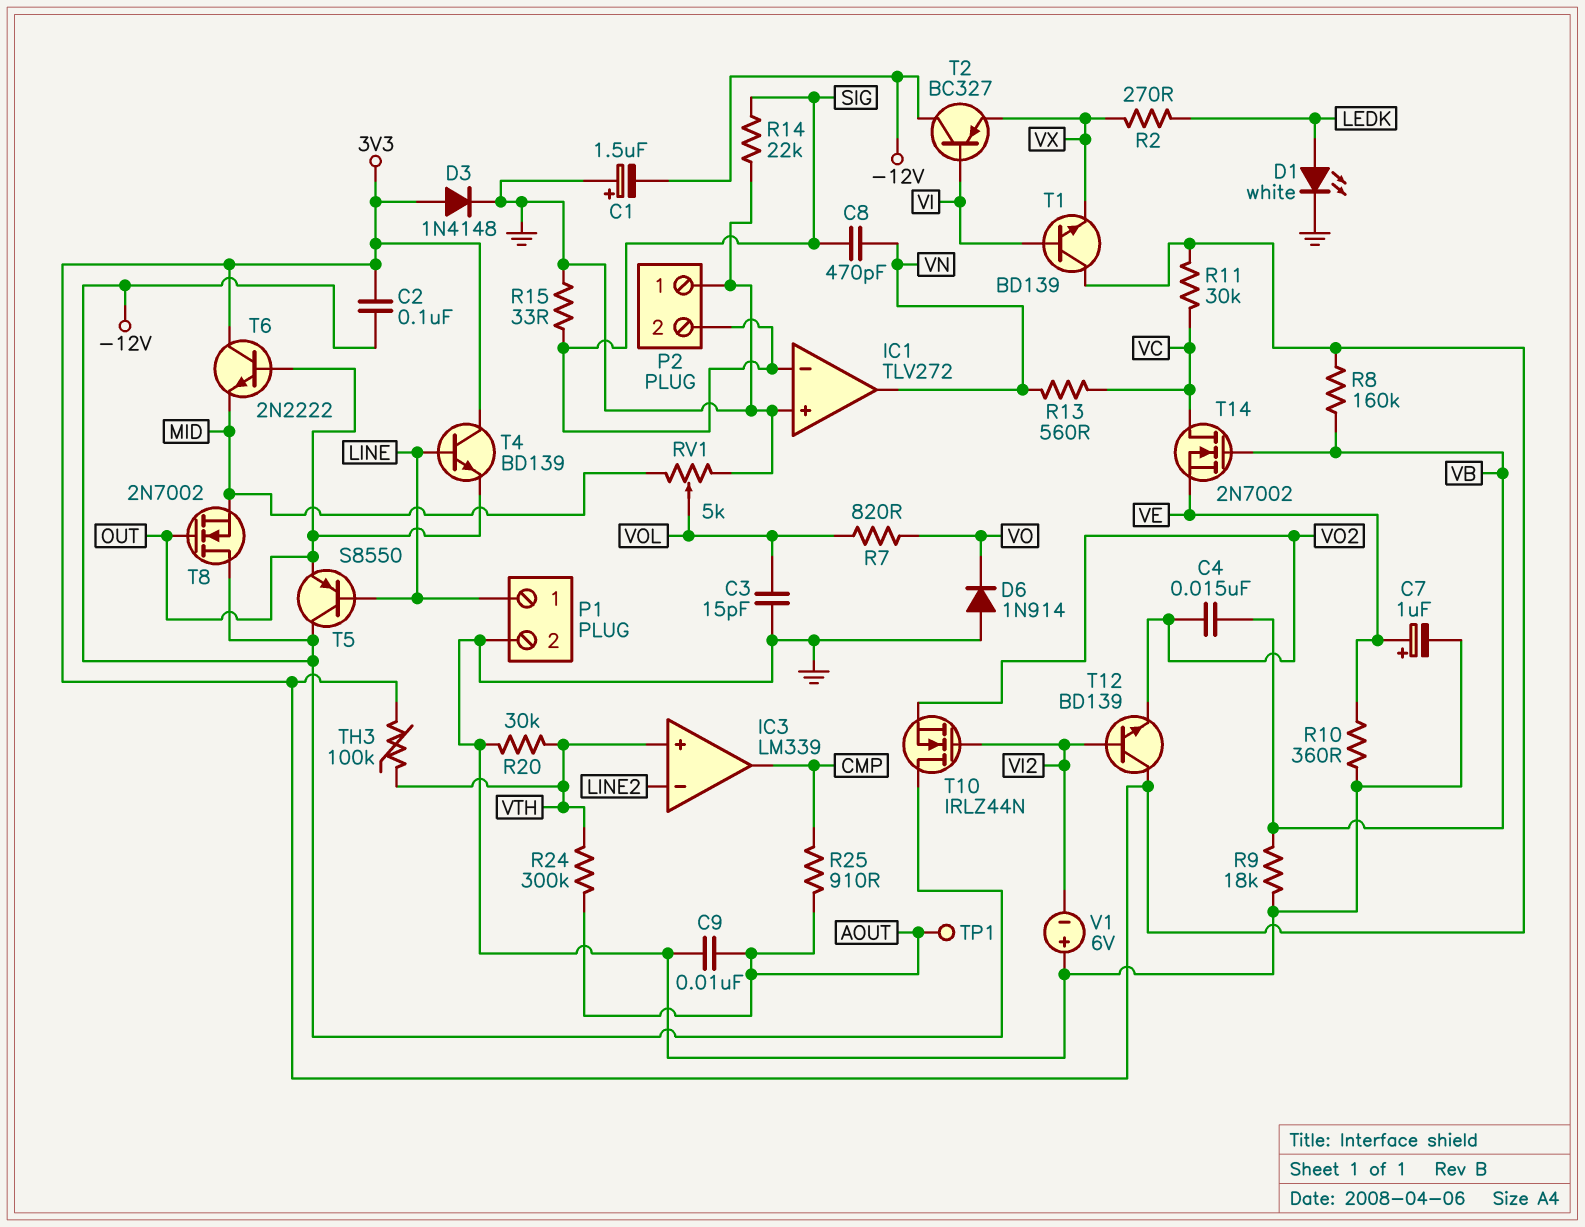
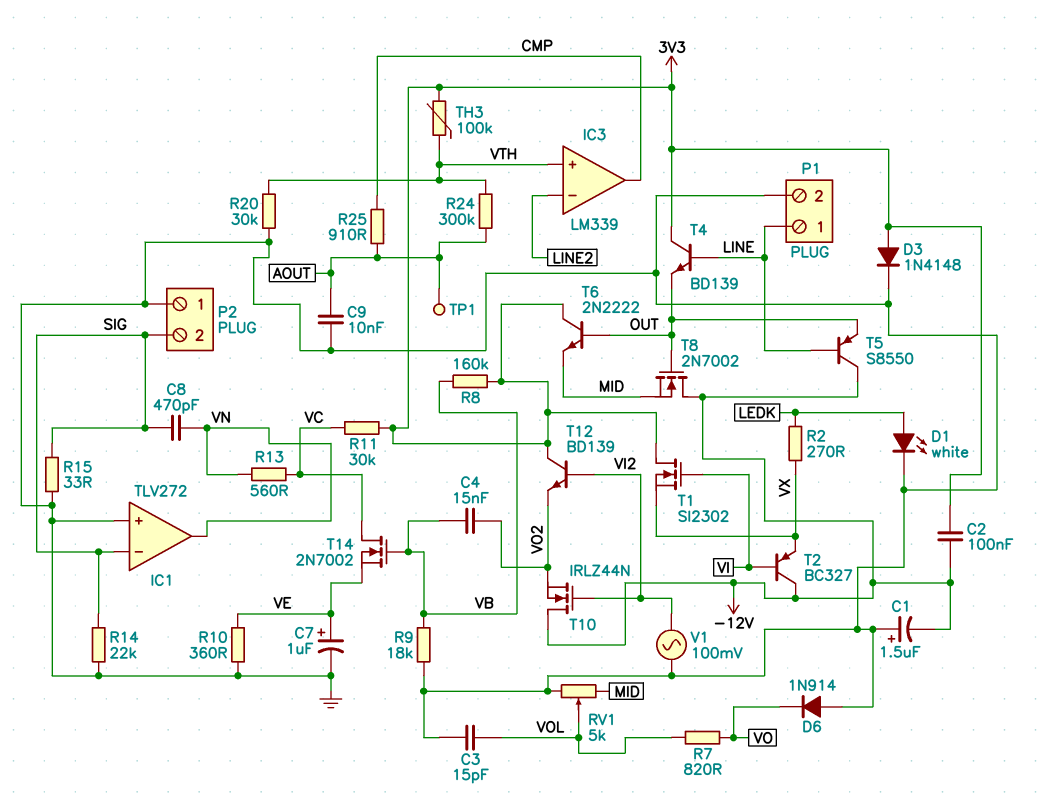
T1: NPN BD139 (B VI, C 3V3, E VX) -> NMOS SI2302 (G VI, D 3V3, S VX)
V1: 6V (plus GND, minus VI2) -> AC 100mV (GND, VI2)

